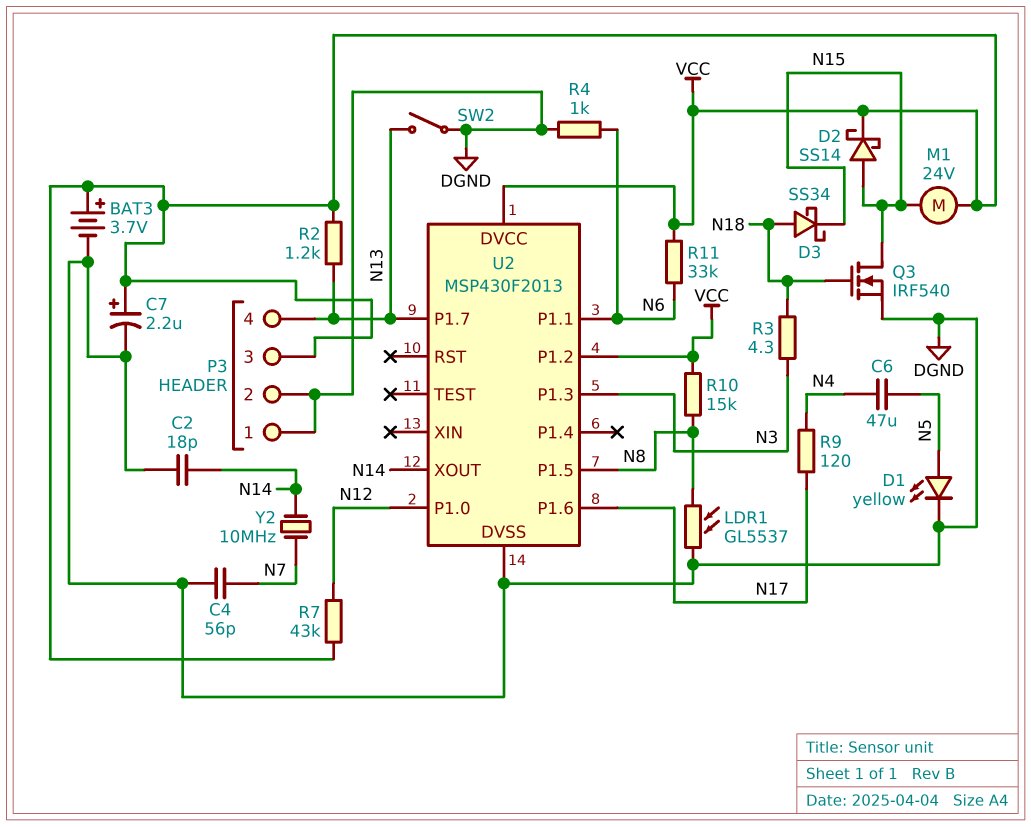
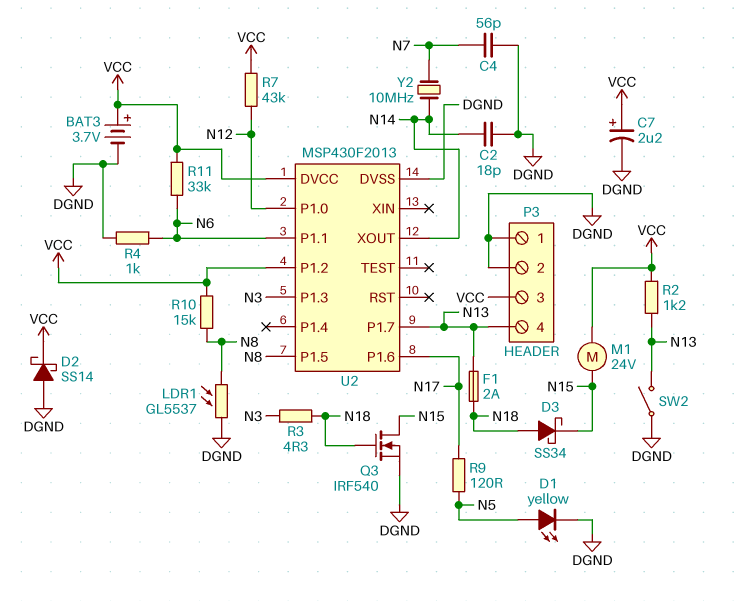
C6: 47uF (N4, N5) -> none
D2: schottky SS14 (A N15, K VCC) -> schottky SS14 (A DGND, K VCC)
F1: none -> 2A (N13, N18)
R9: 120 (N4, N17) -> 120 (N5, N17)

